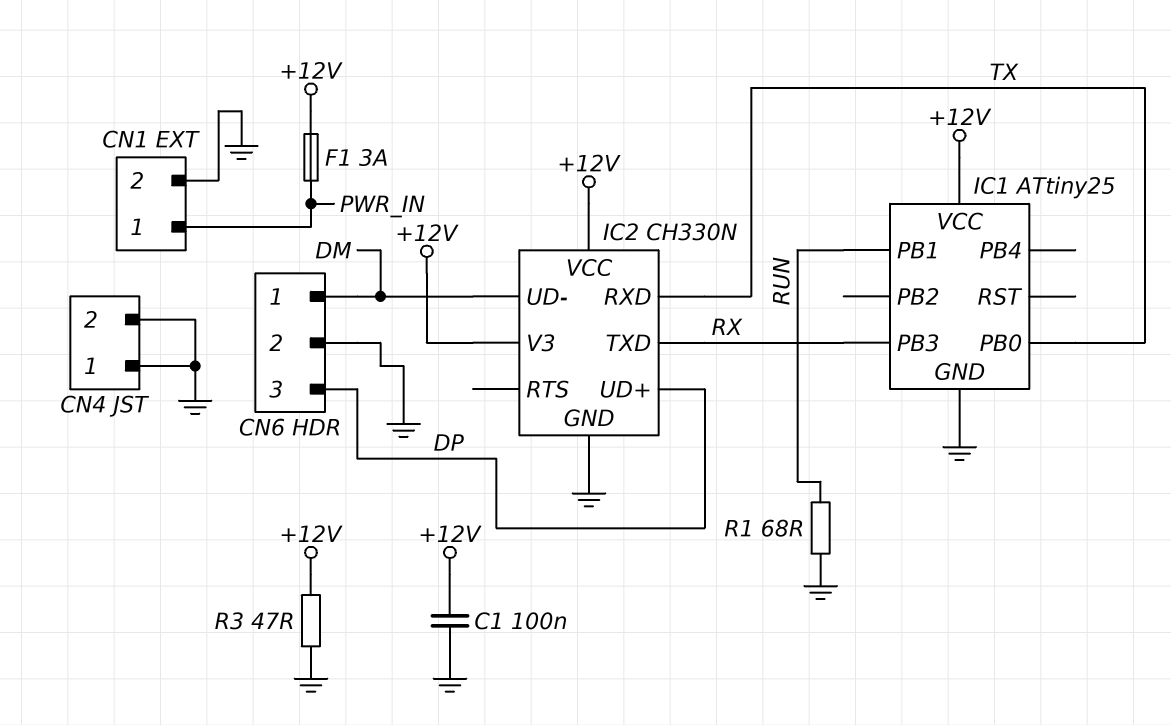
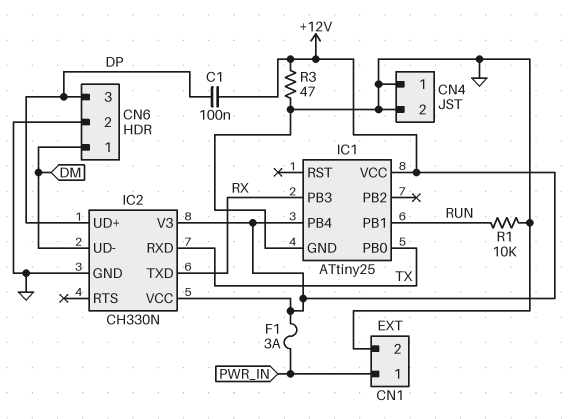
C1: 100nF (+12V, GND) -> 100nF (+12V, DP)
IC1 pin PB4: none -> +12V
R1: 68 (GND, RUN) -> 10k (GND, RUN)

